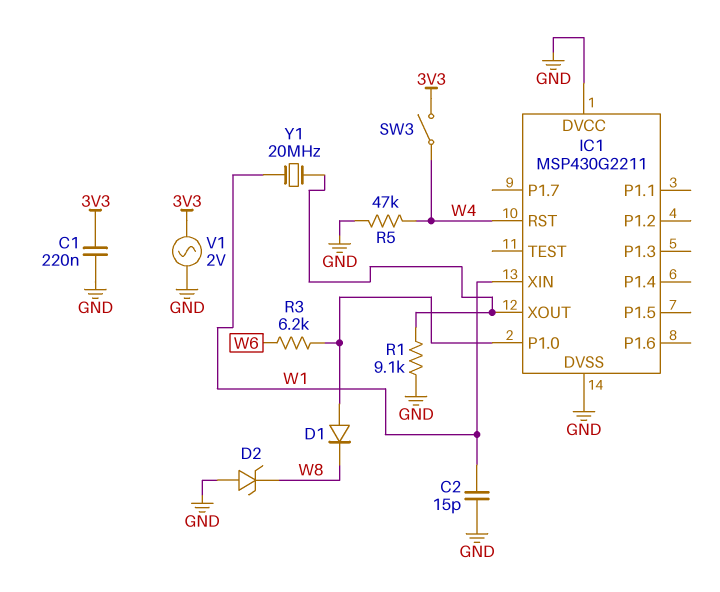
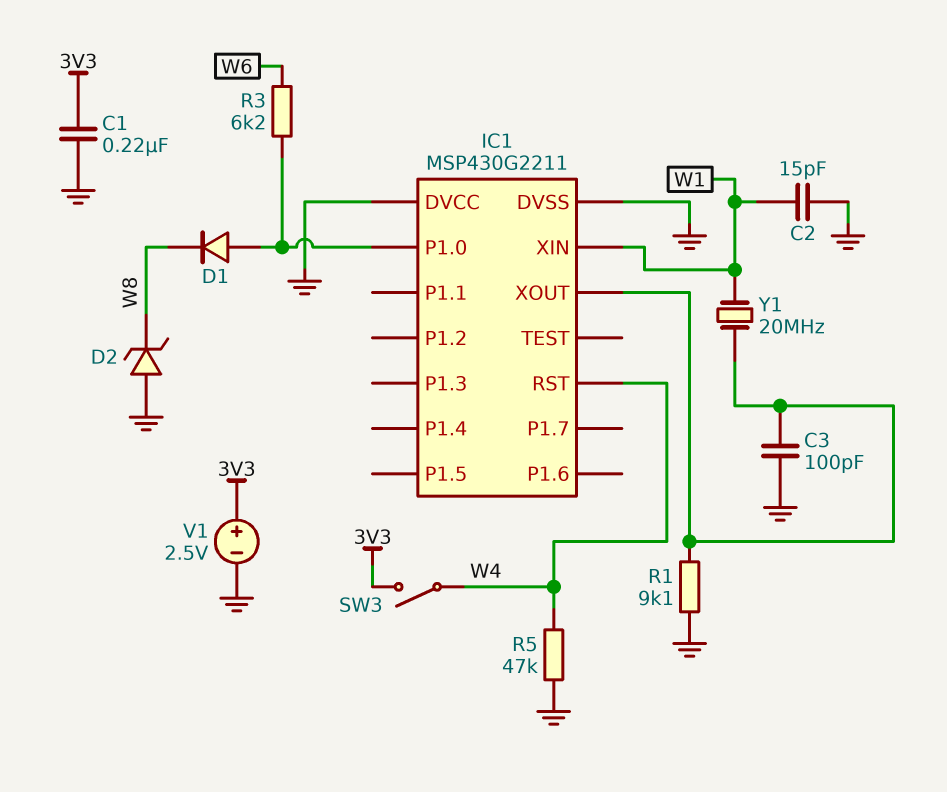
C3: none -> 100pF (GND, IC1/XOUT)
V1: AC 2V (3V3, GND) -> 2.5V (plus 3V3, minus GND)

